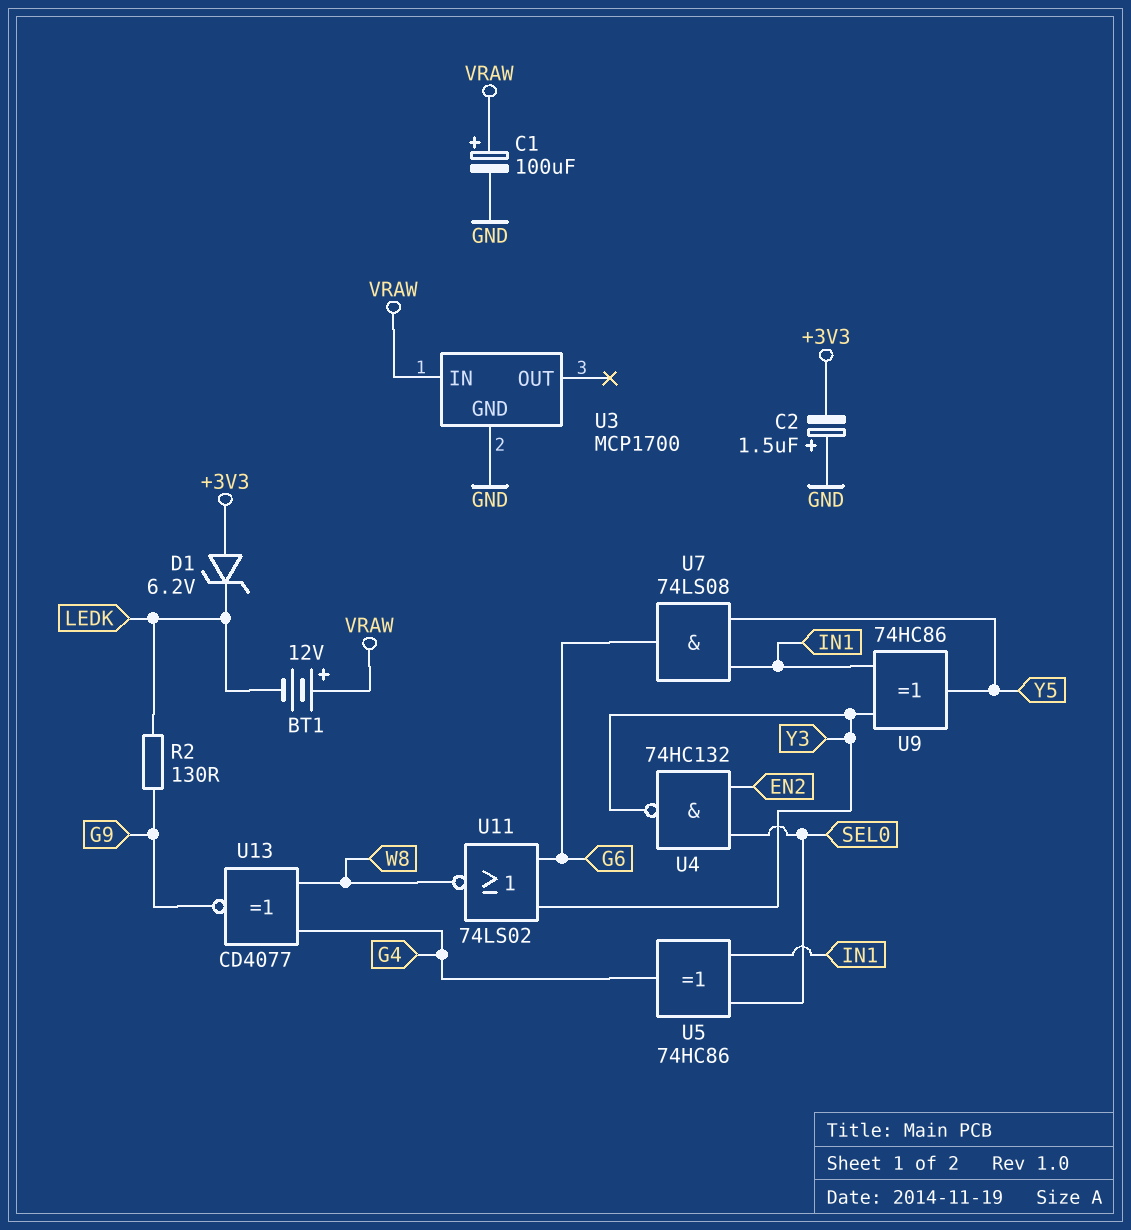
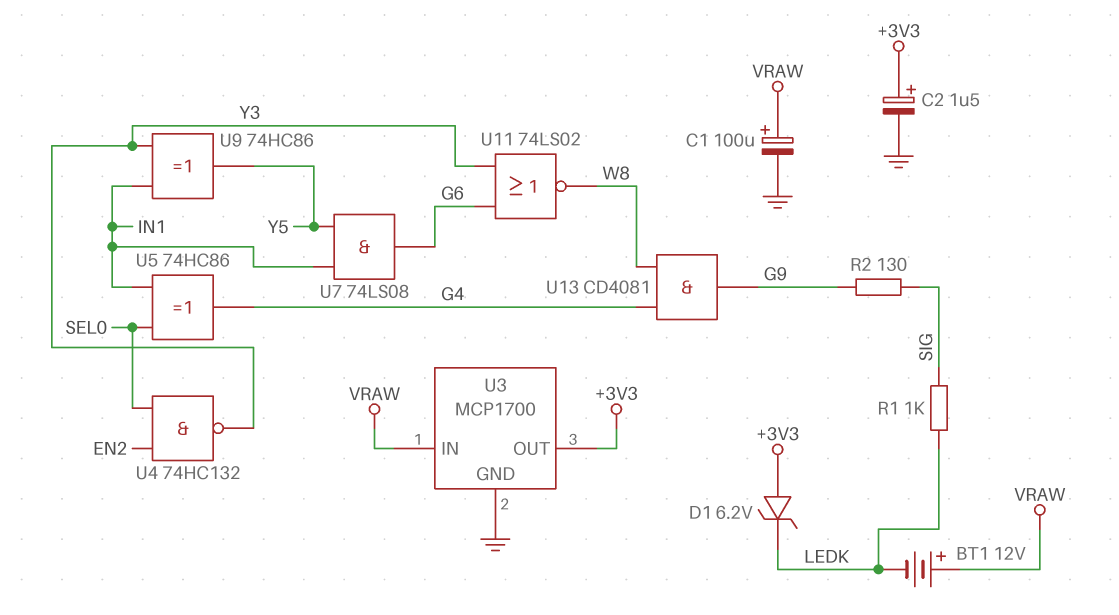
C2: 1.5uF (plus GND, minus +3V3) -> 1.5uF (plus +3V3, minus GND)
R1: none -> 1k (LEDK, SIG)
R2: 130 (G9, LEDK) -> 130 (G9, SIG)
U3 pin OUT: none -> +3V3
U13: XNOR CD4077 (in G4, in W8, out G9) -> AND CD4081 (in G4, in W8, out G9)

